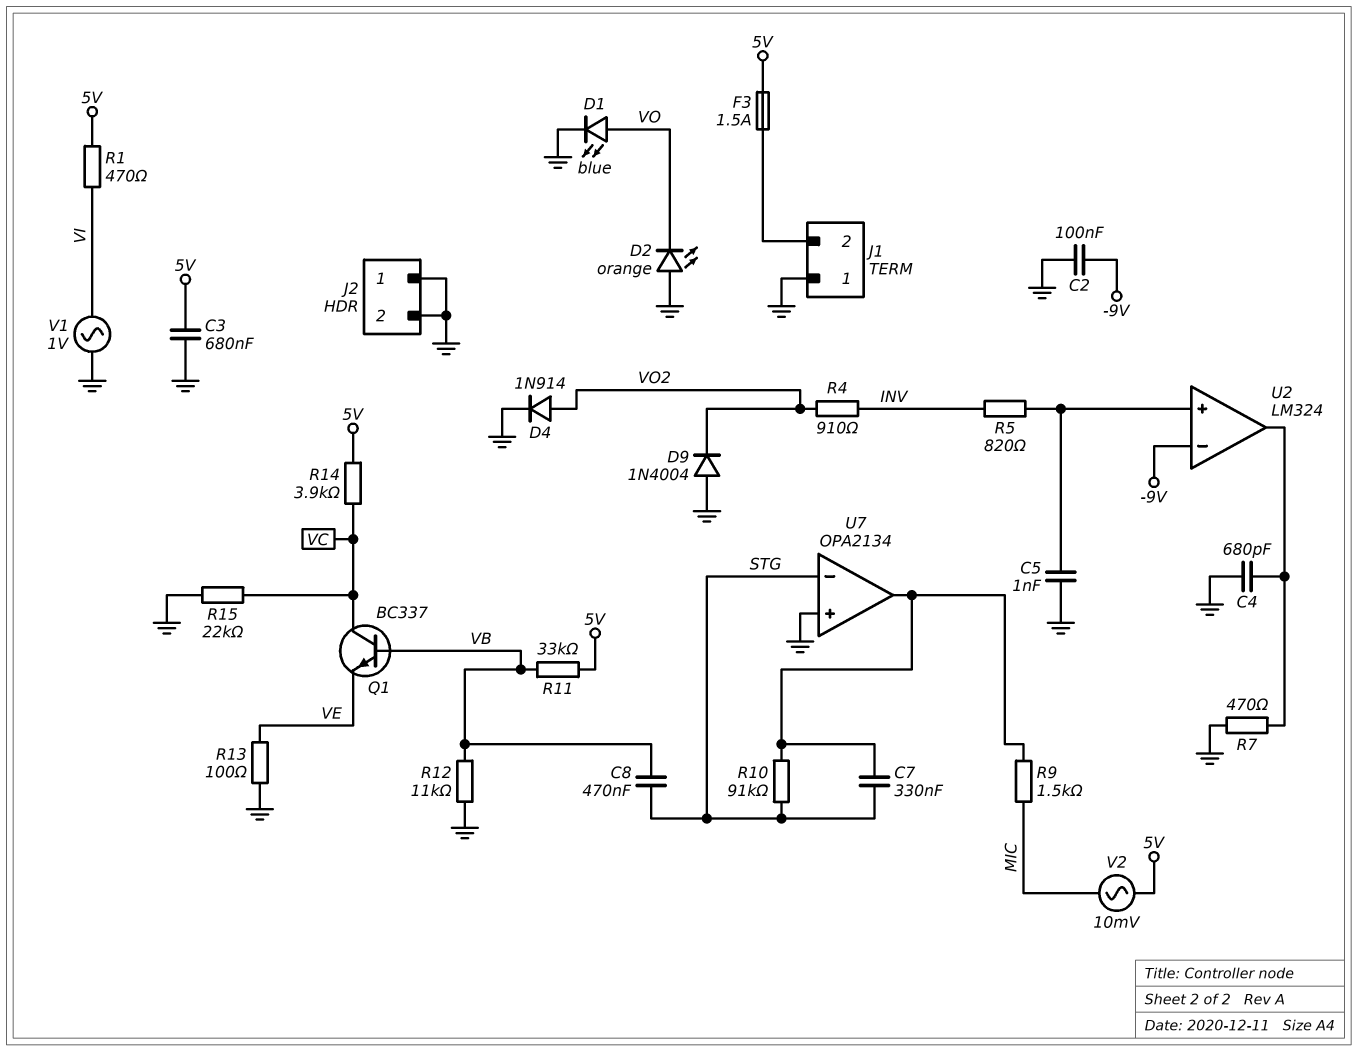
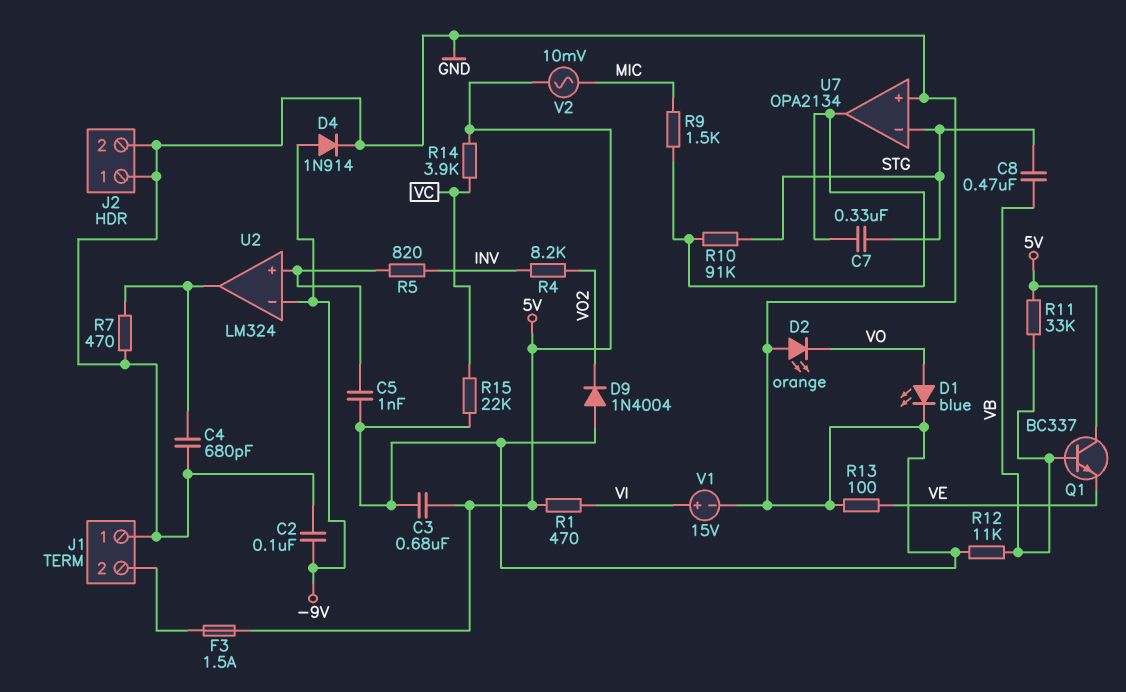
D4: diode 1N914 (A VO2, K GND) -> diode 1N914 (A -9V, K GND)
Q1: NPN BC337 (B VB, C VC, E VE) -> NPN BC337 (B VB, C 5V, E VE)
R4: 910 (INV, VO2) -> 8.2k (INV, VO2)
V1: AC 1V (GND, VI) -> 15V (plus VI, minus GND)

